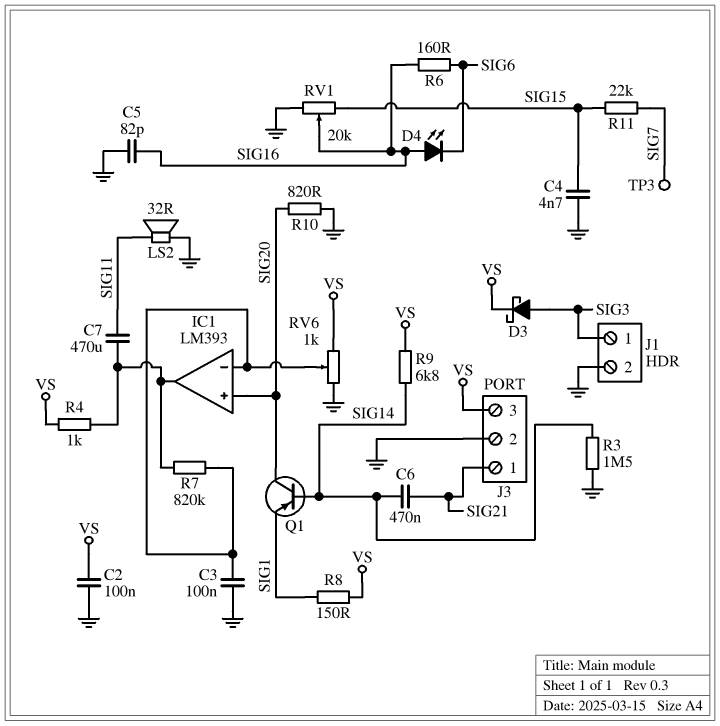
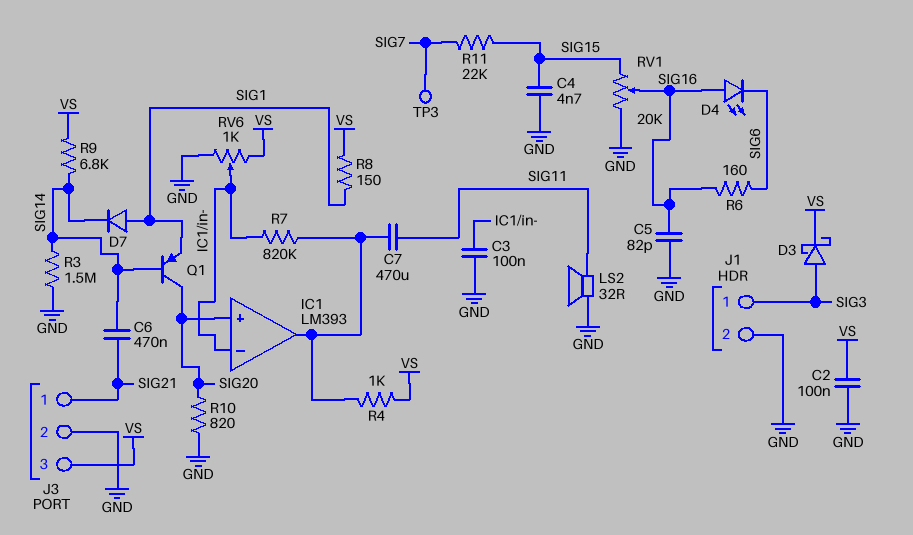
D7: none -> diode (A SIG1, K SIG14)

